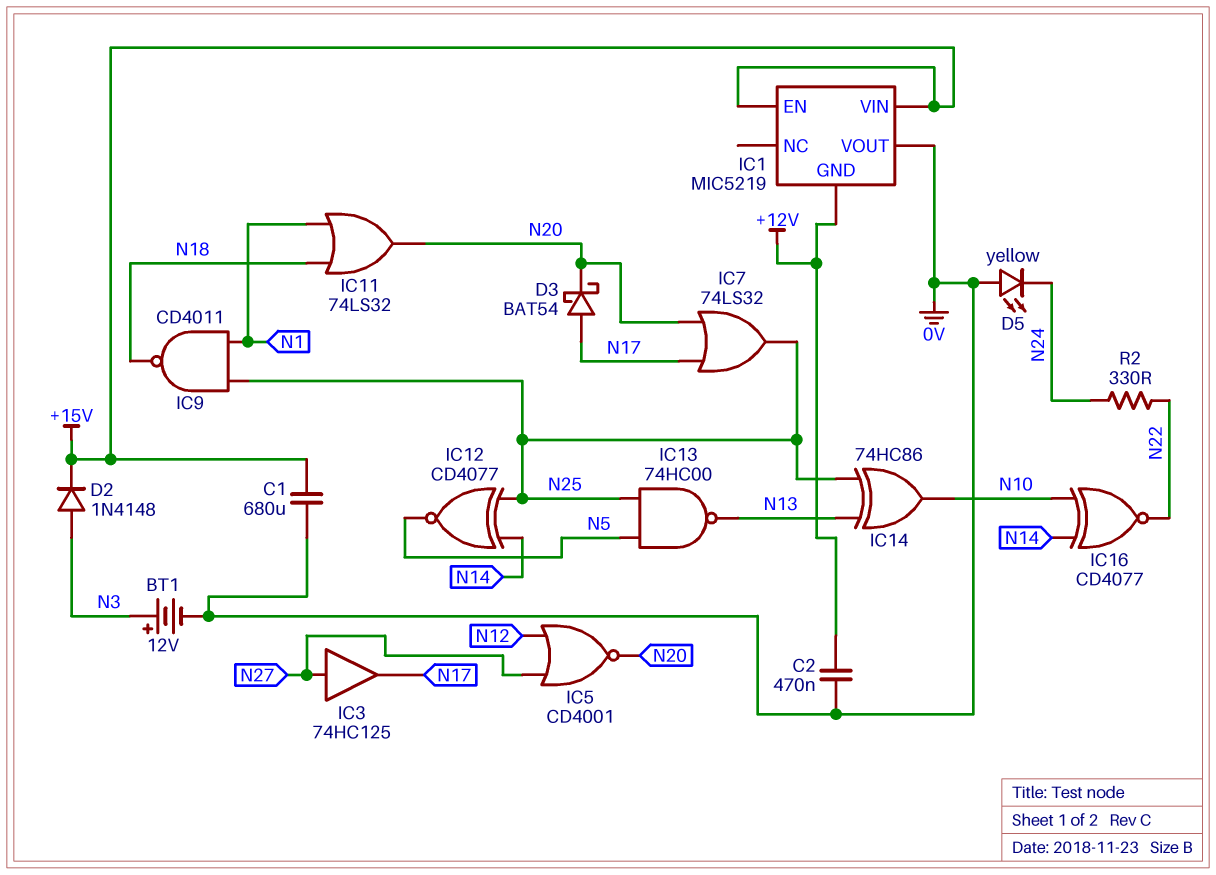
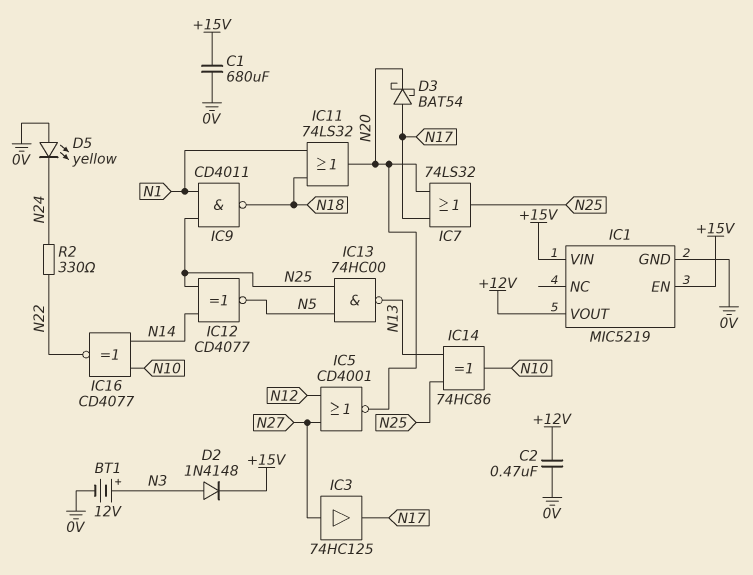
IC1 pin GND: +12V -> 0V
IC1 pin VOUT: 0V -> +12V

